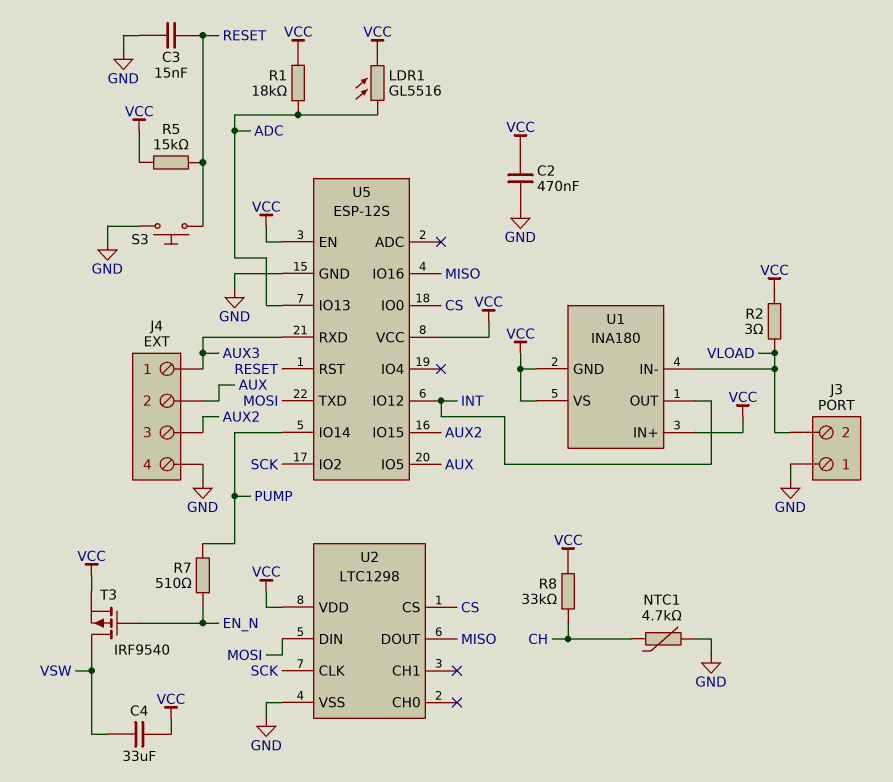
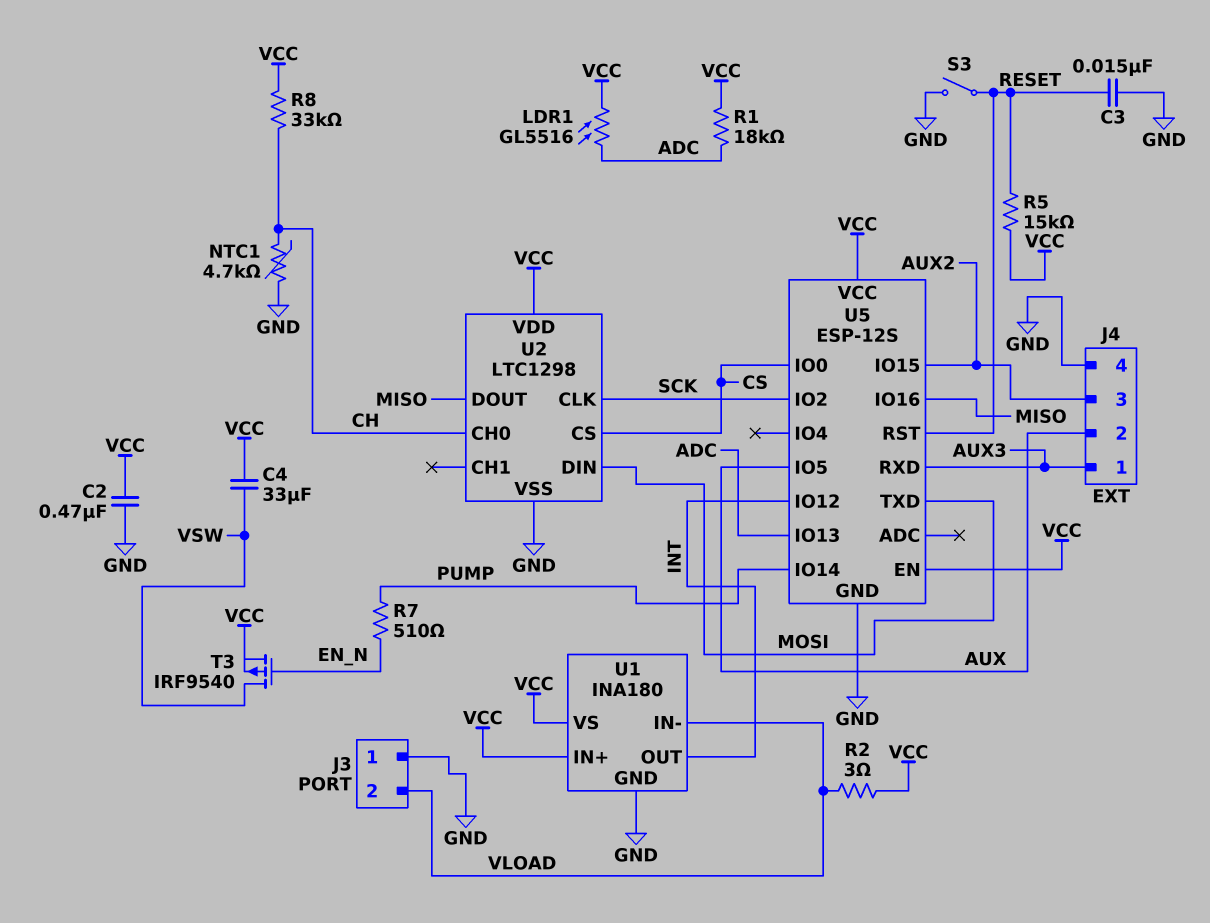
S3: button (GND, RESET) -> switch (GND, RESET)
U1 pin GND: VCC -> GND
U2 pin CH0: none -> CH

